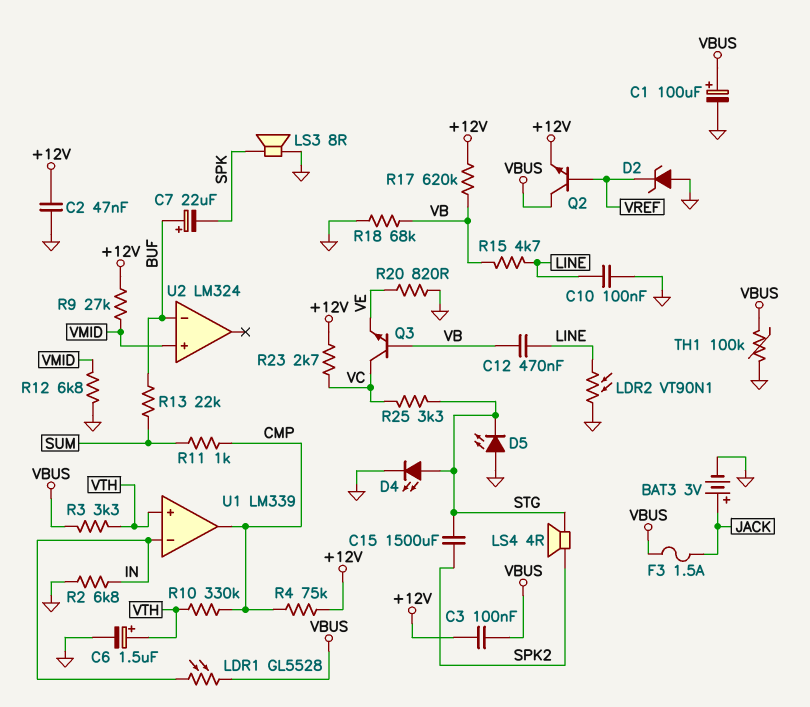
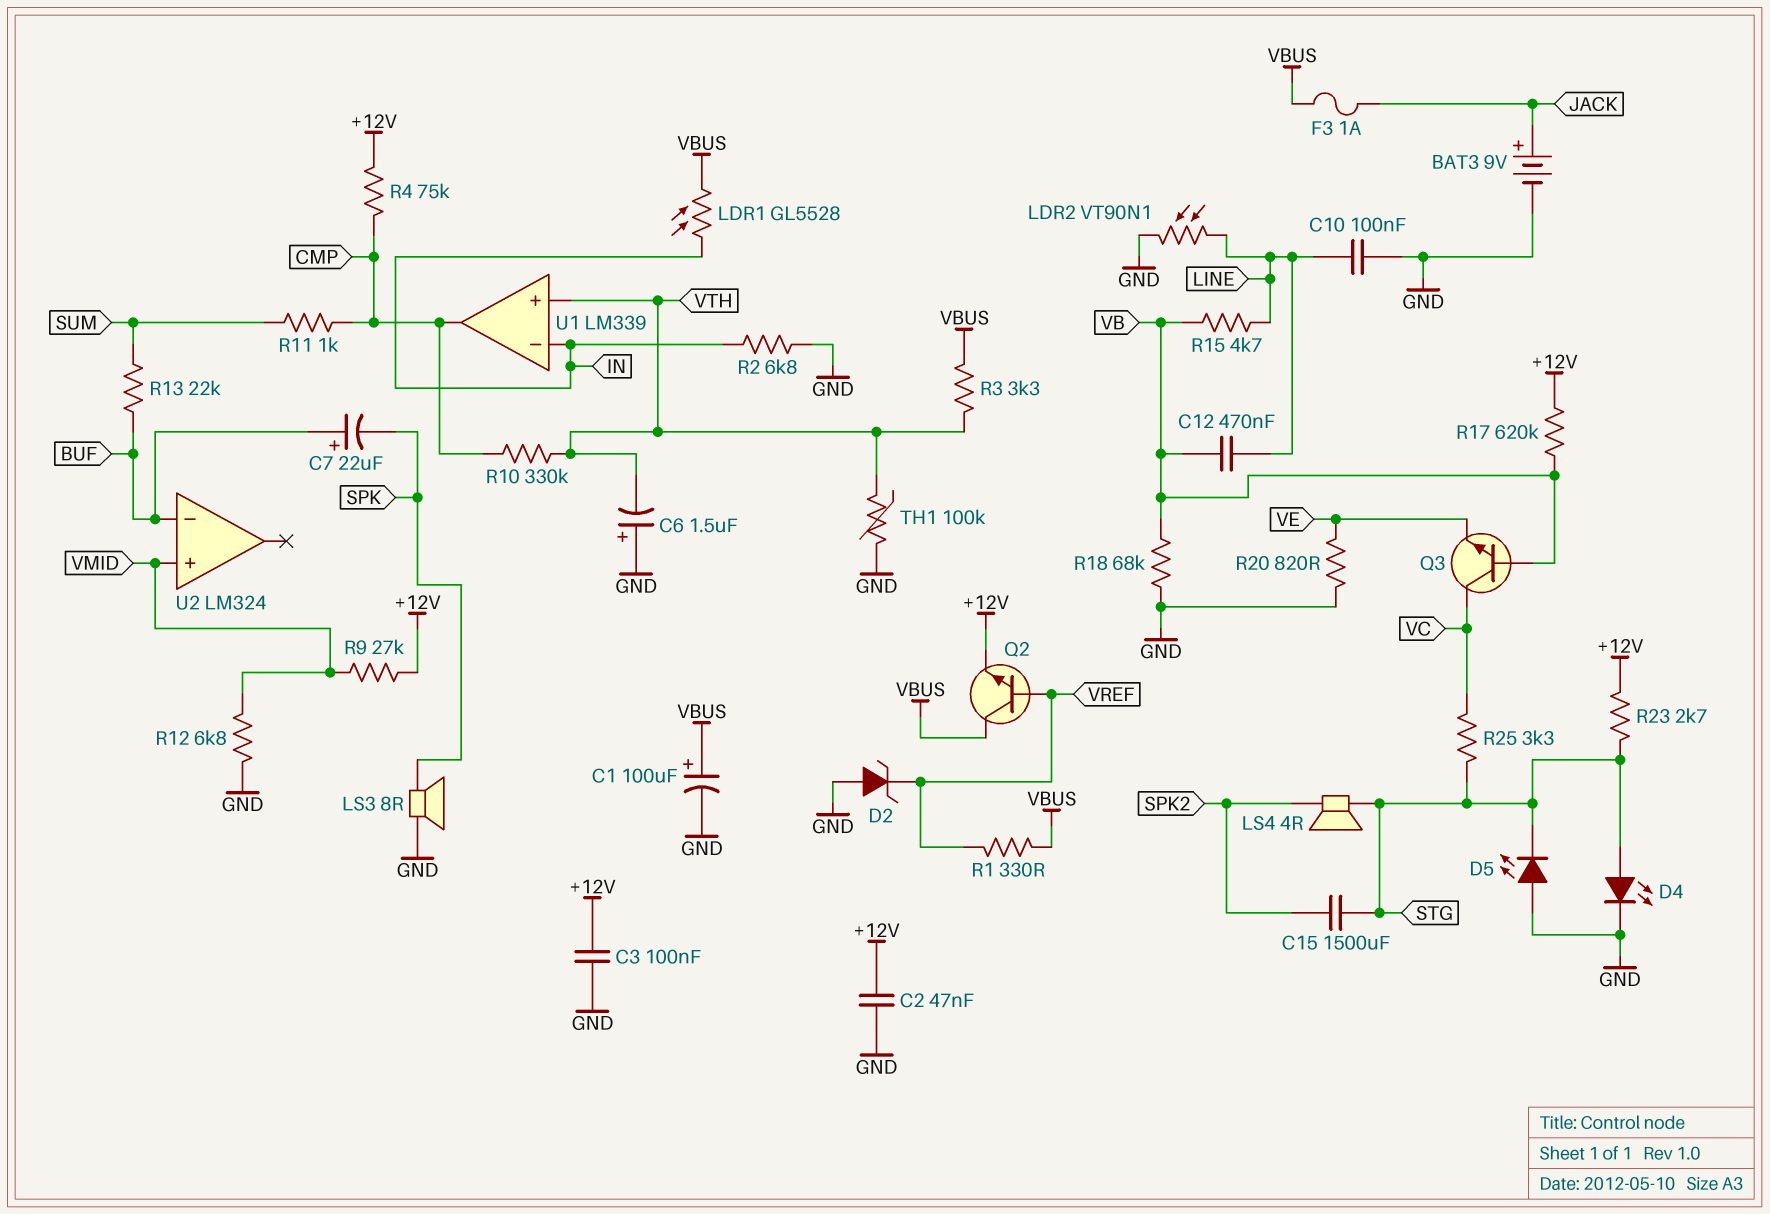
BAT3: 3V (plus JACK, minus GND) -> 9V (plus JACK, minus GND)
C3: 100nF (+12V, VBUS) -> 100nF (+12V, GND)
C6: 1.5uF (plus VTH, minus GND) -> 1.5uF (plus GND, minus VTH)
F3: 1.5A (JACK, VBUS) -> 1A (JACK, VBUS)
R1: none -> 330 (VBUS, VREF)
R23: 2.7k (+12V, VC) -> 2.7k (+12V, STG)
TH1: 100k (GND, VBUS) -> 100k (GND, VTH)

